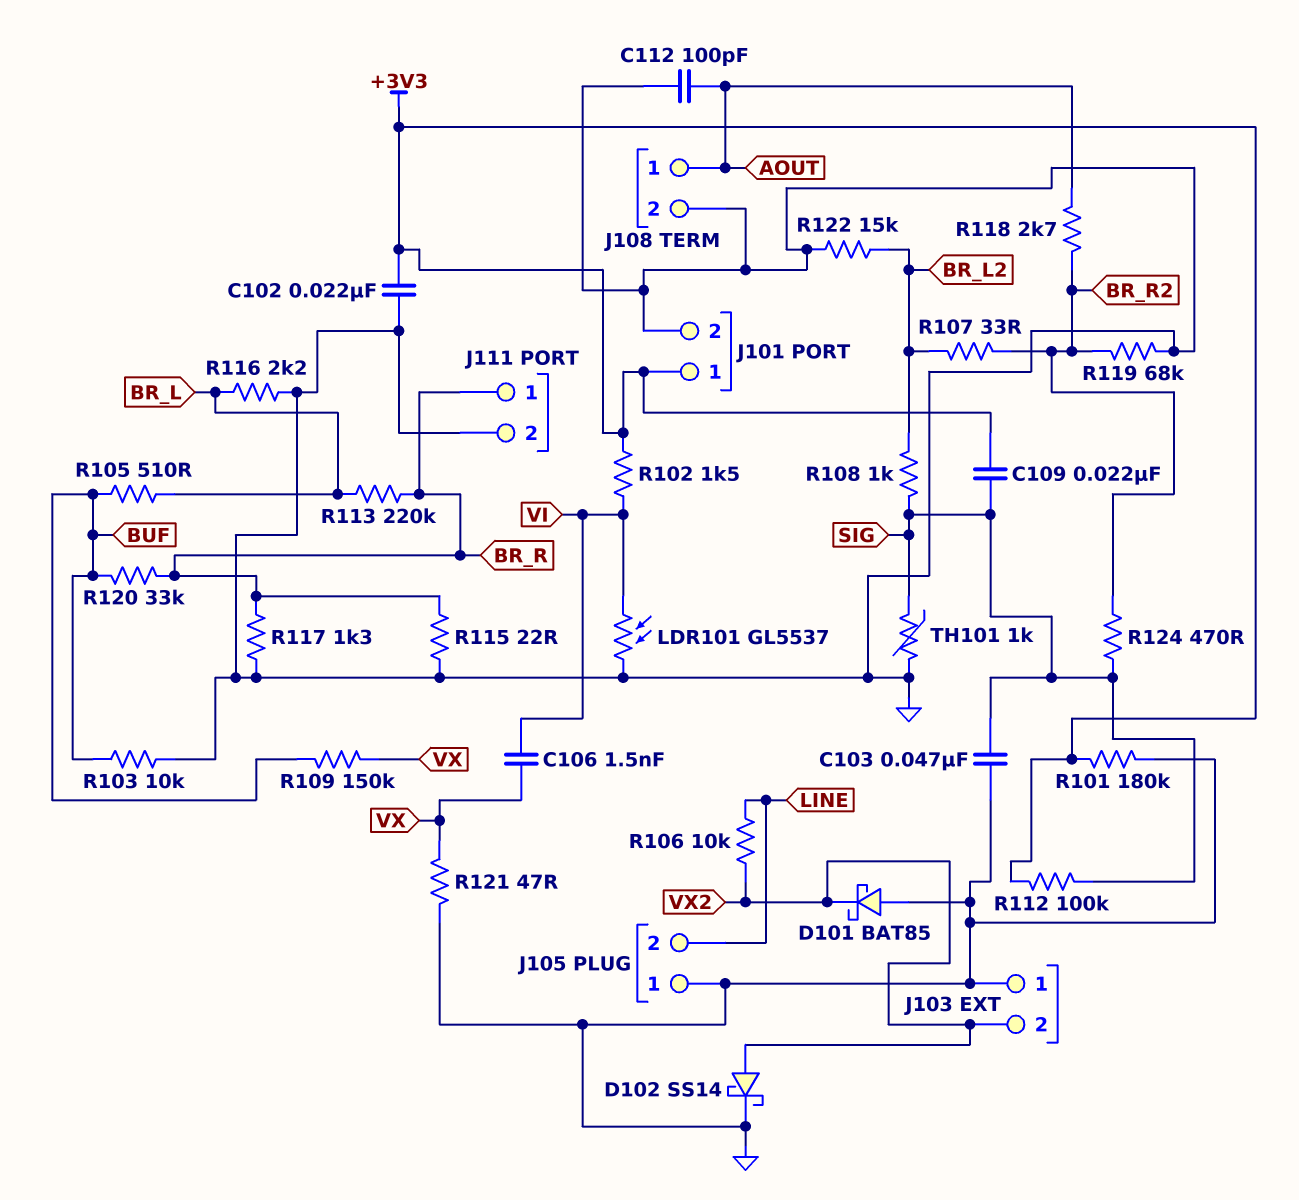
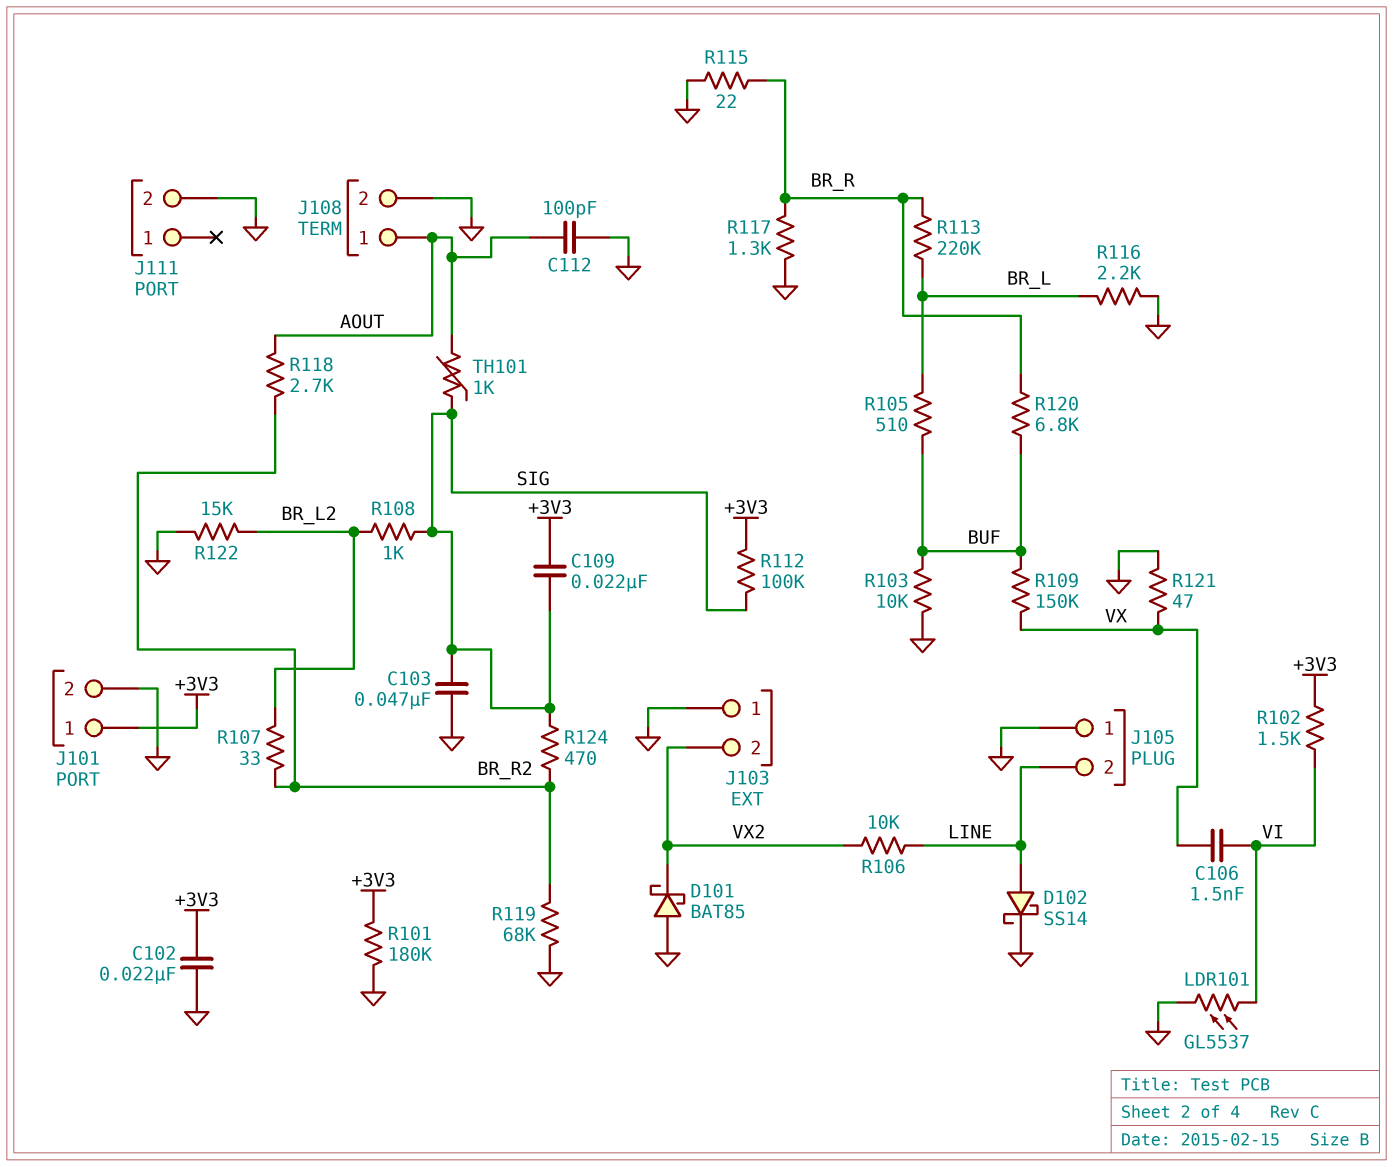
D102: schottky SS14 (A VX2, K GND) -> schottky SS14 (A LINE, K GND)
J111 pin 1: BR_R -> none
R120: 33k (BR_R, BUF) -> 6.8k (BR_R, BUF)
TH101: 1k (GND, SIG) -> 1k (AOUT, SIG)

